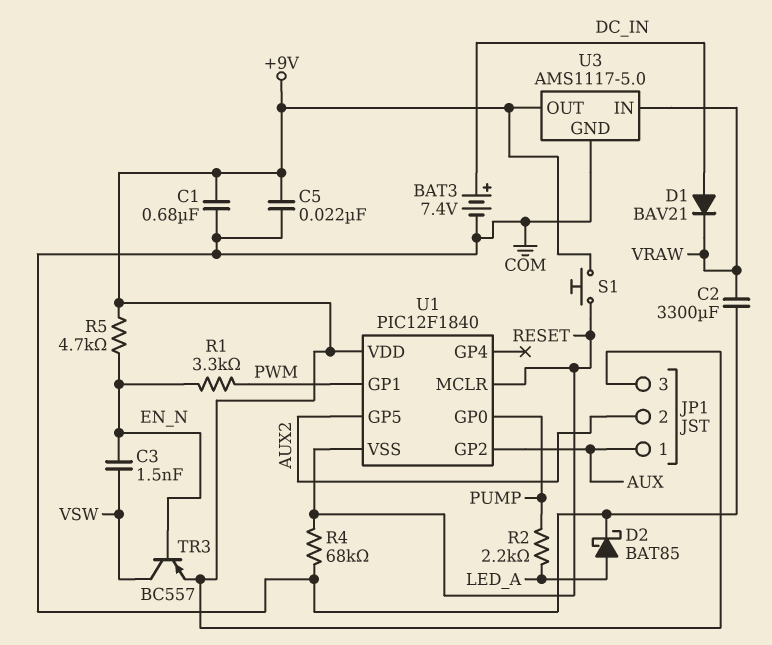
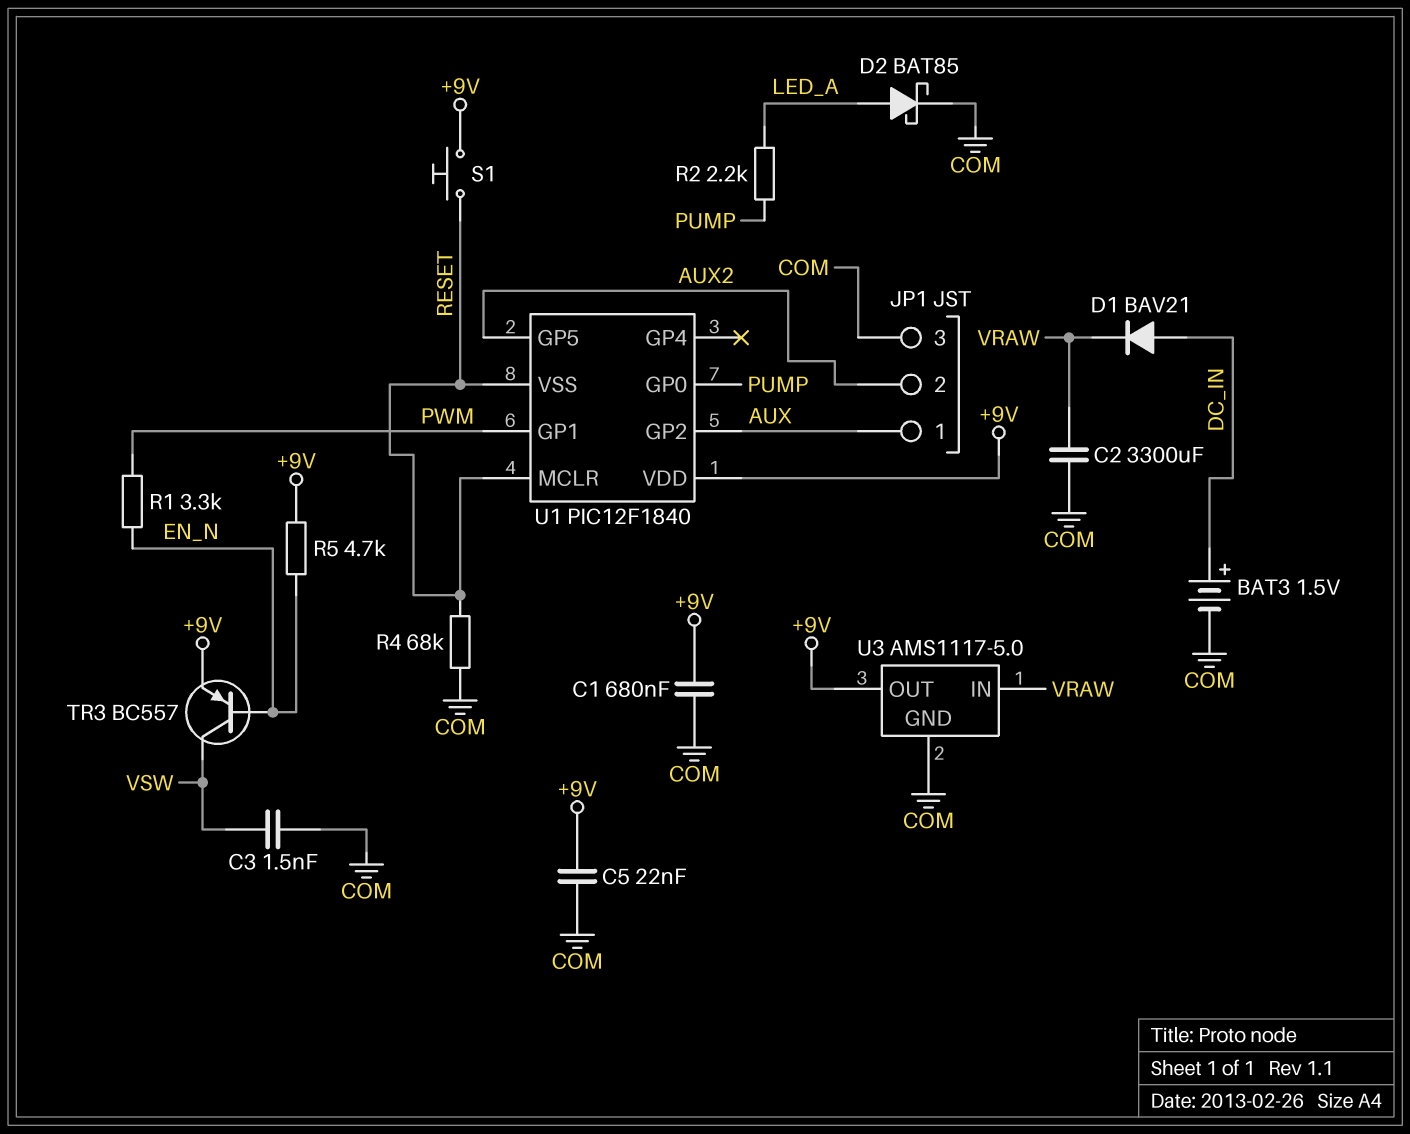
BAT3: 7.4V (plus DC_IN, minus COM) -> 1.5V (plus DC_IN, minus COM)
C3: 1.5nF (EN_N, VSW) -> 1.5nF (COM, VSW)
JP1 pin 3: +9V -> COM

